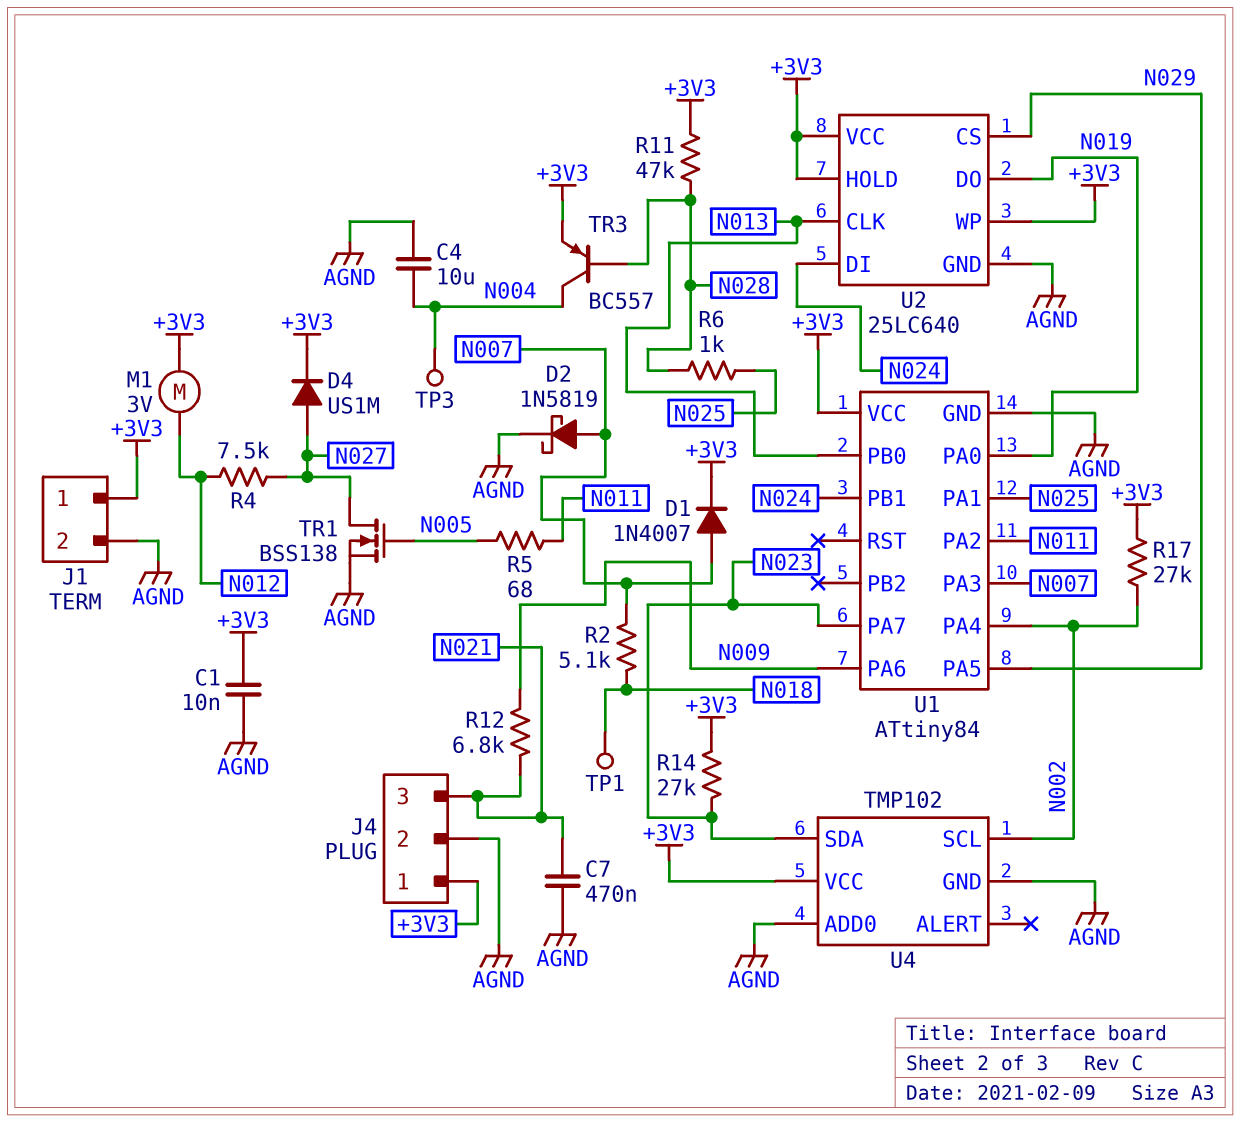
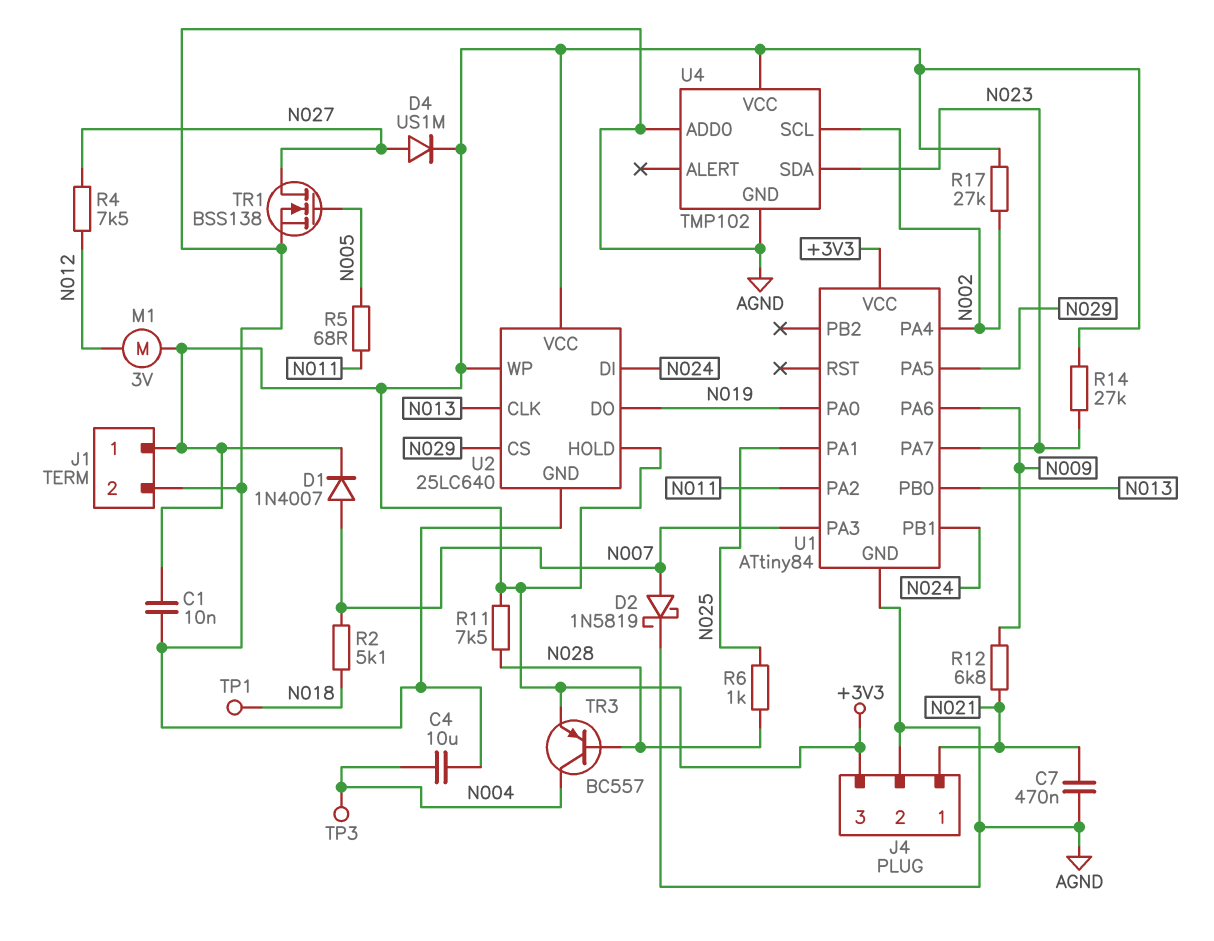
J4 pin 1: +3V3 -> N021
J4 pin 3: N021 -> +3V3
R11: 47k (+3V3, N028) -> 7.5k (+3V3, N028)

